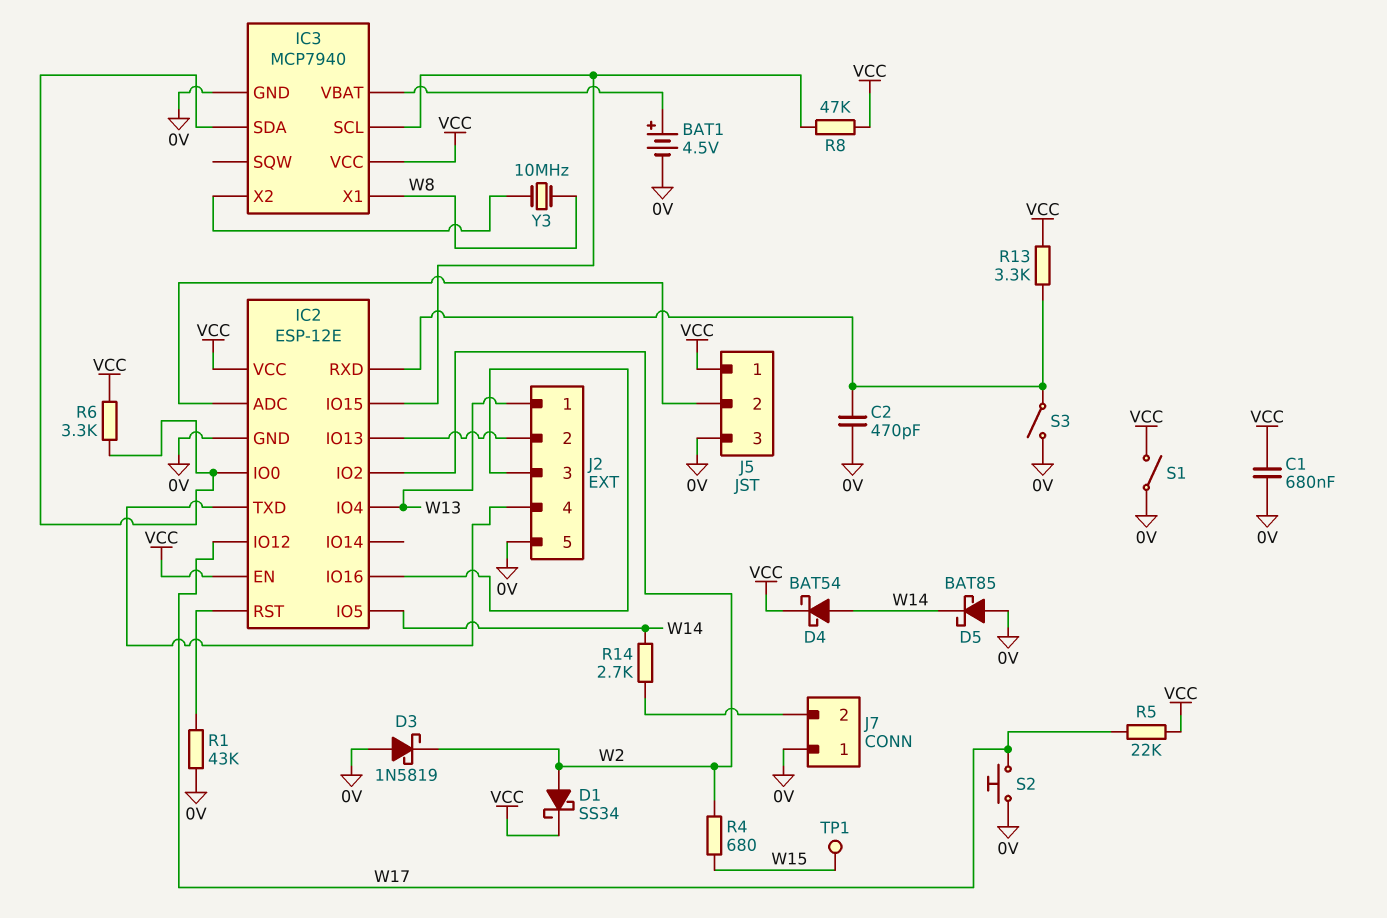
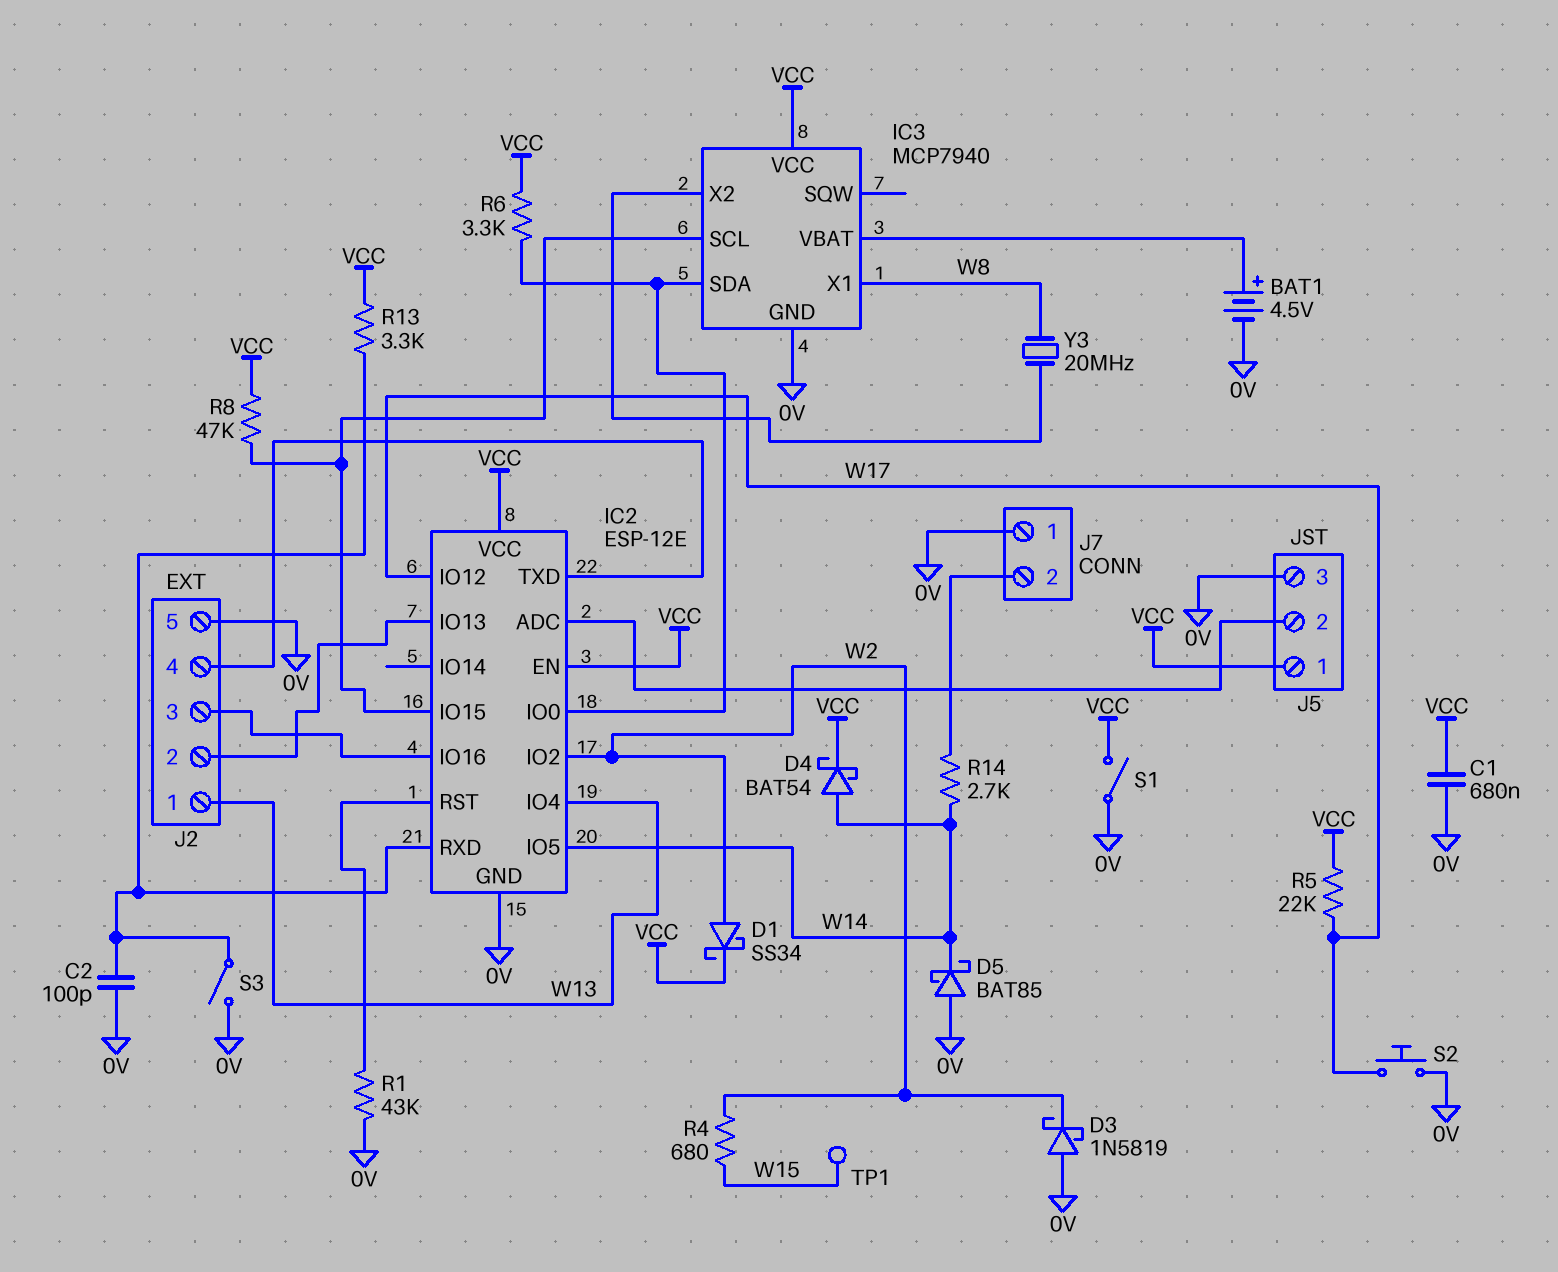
C2: 470pF (0V, IC2/RXD) -> 100pF (0V, IC2/RXD)
Y3: 10MHz (IC3/X2, W8) -> 20MHz (IC3/X2, W8)

